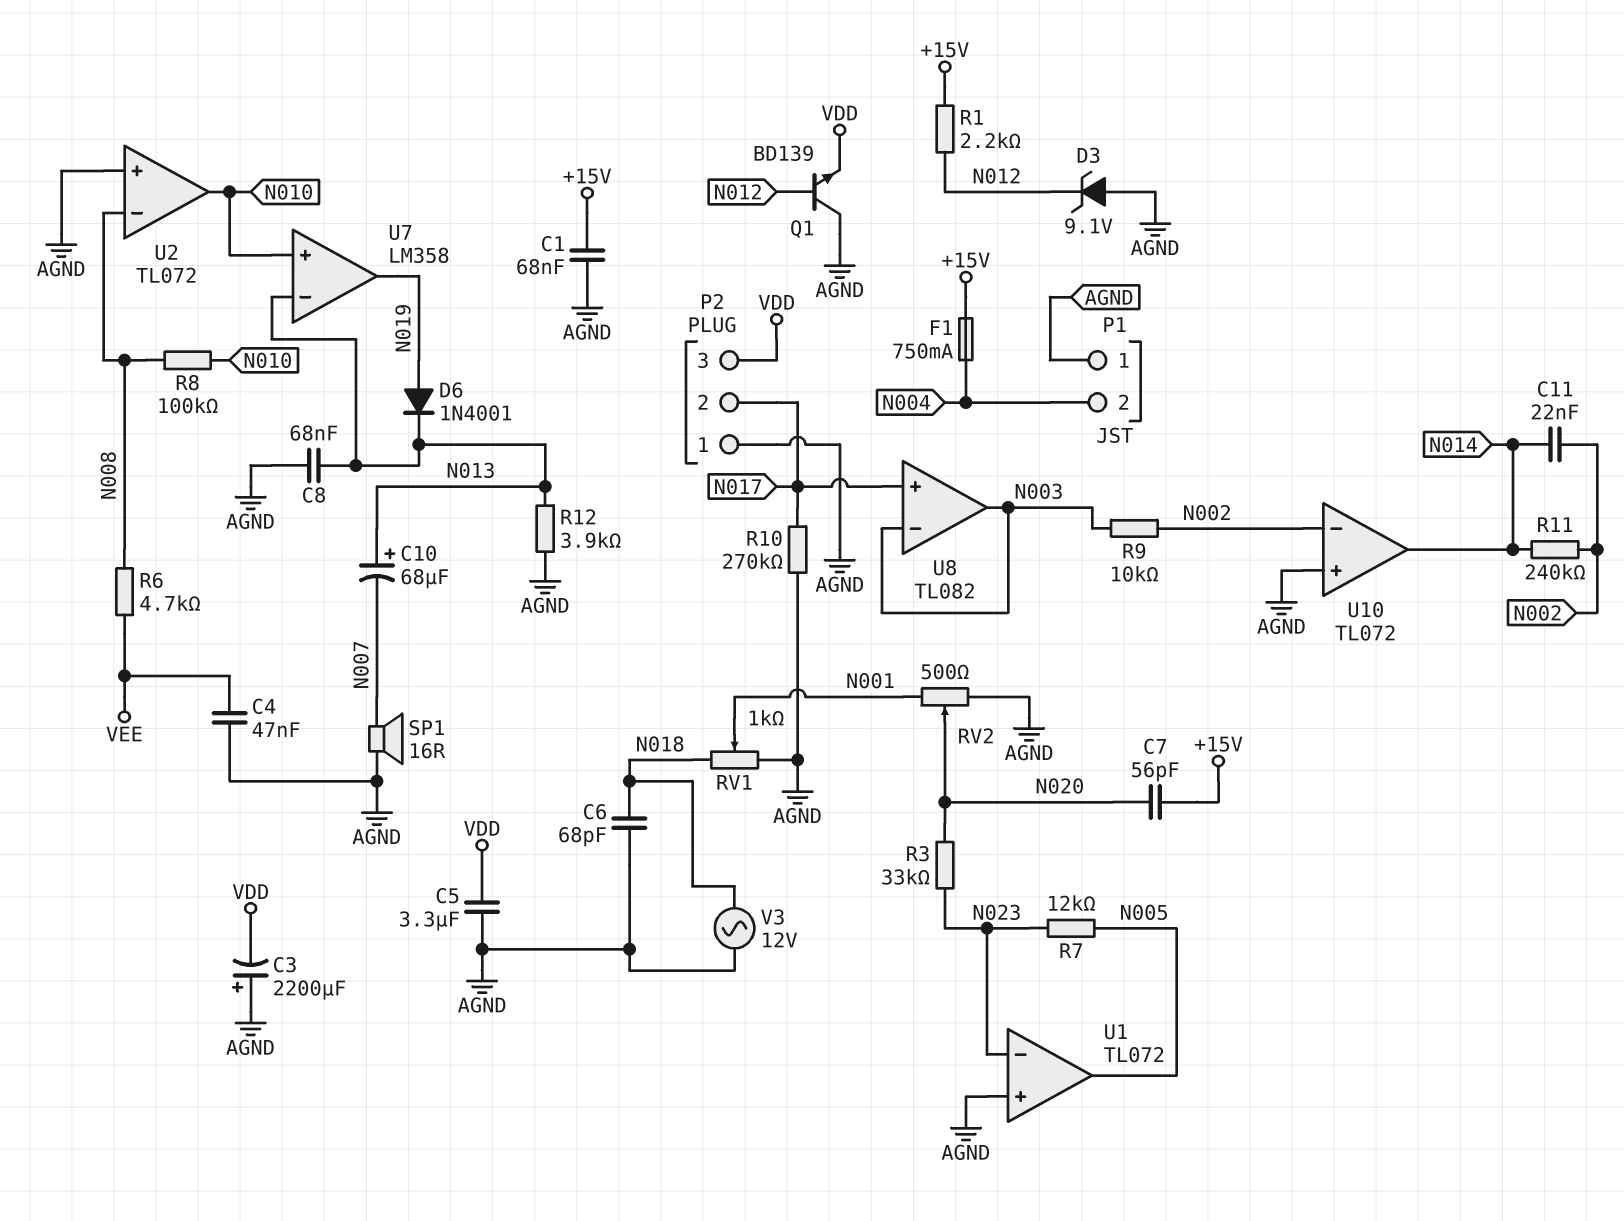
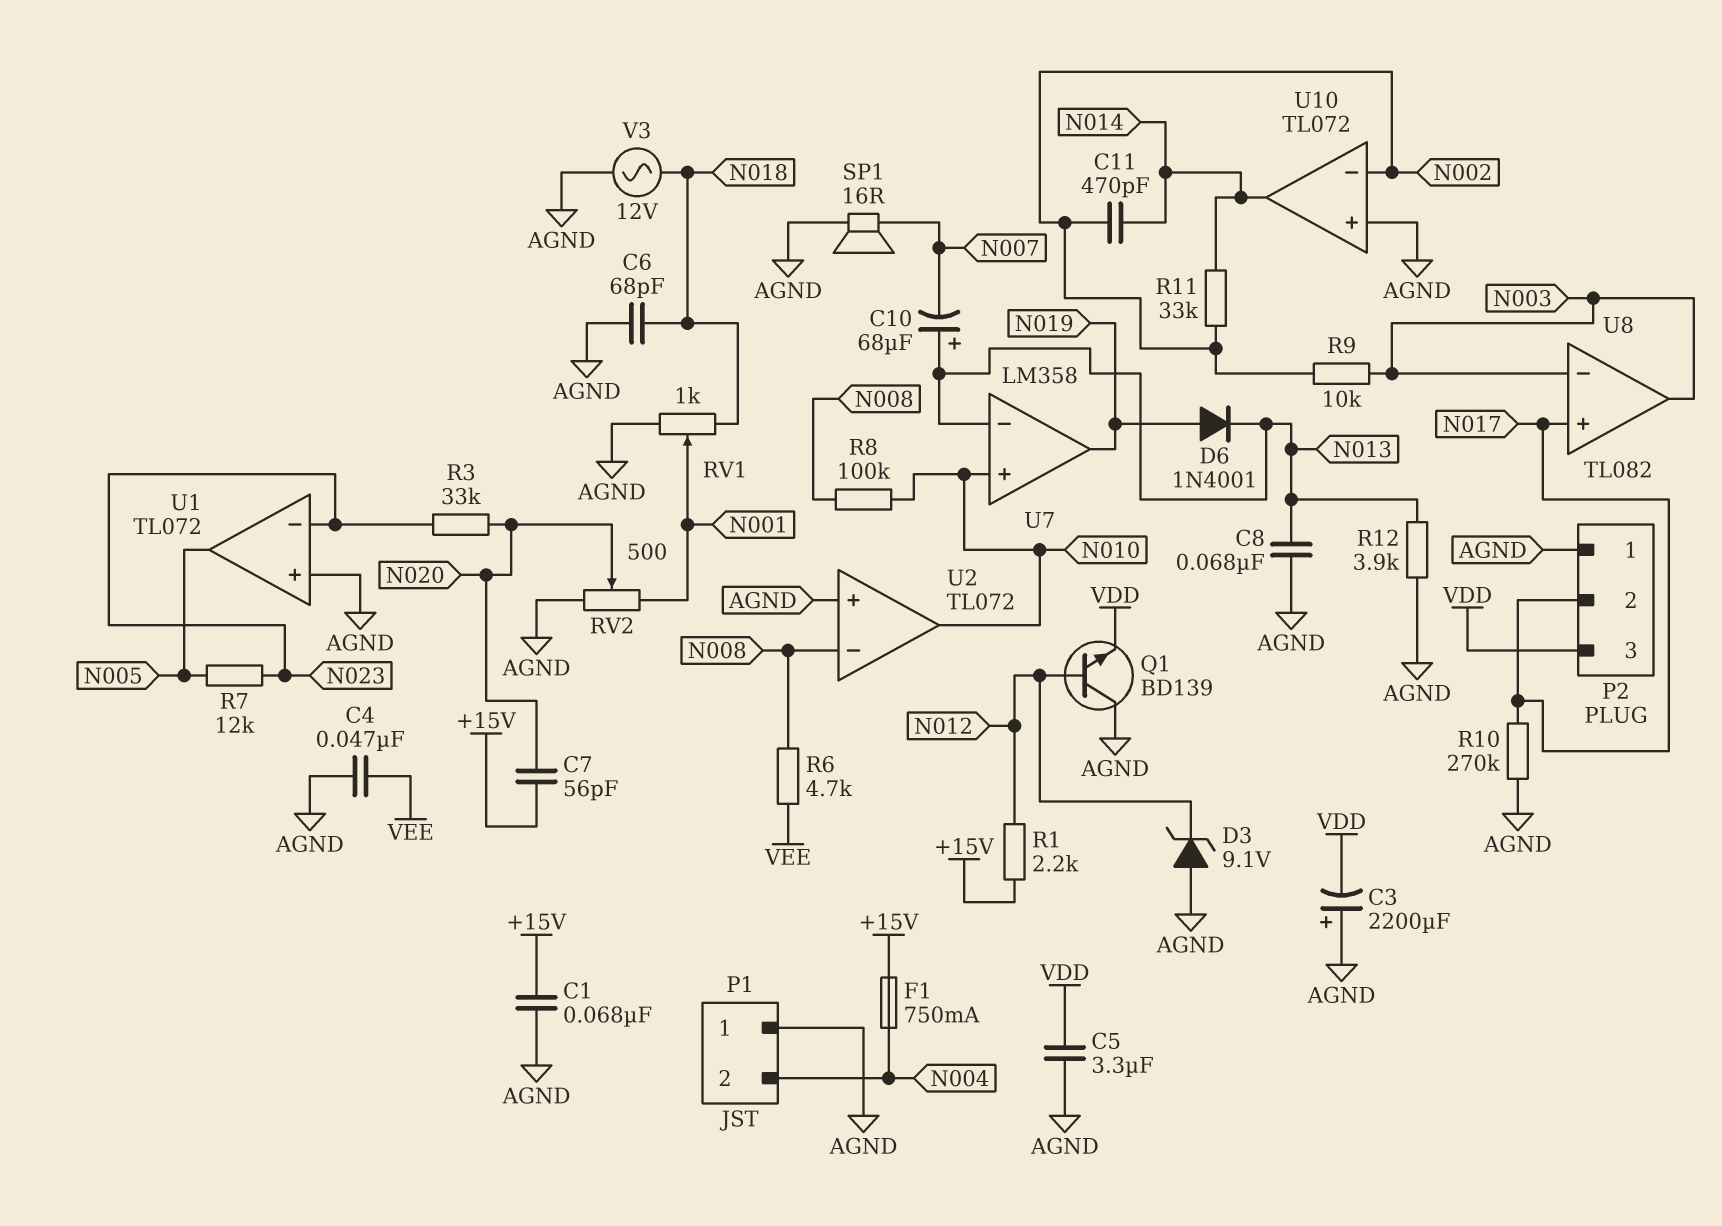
C11: 22nF (N002, N014) -> 470pF (N002, N014)
R11: 240k (N002, N014) -> 33k (N002, N014)

